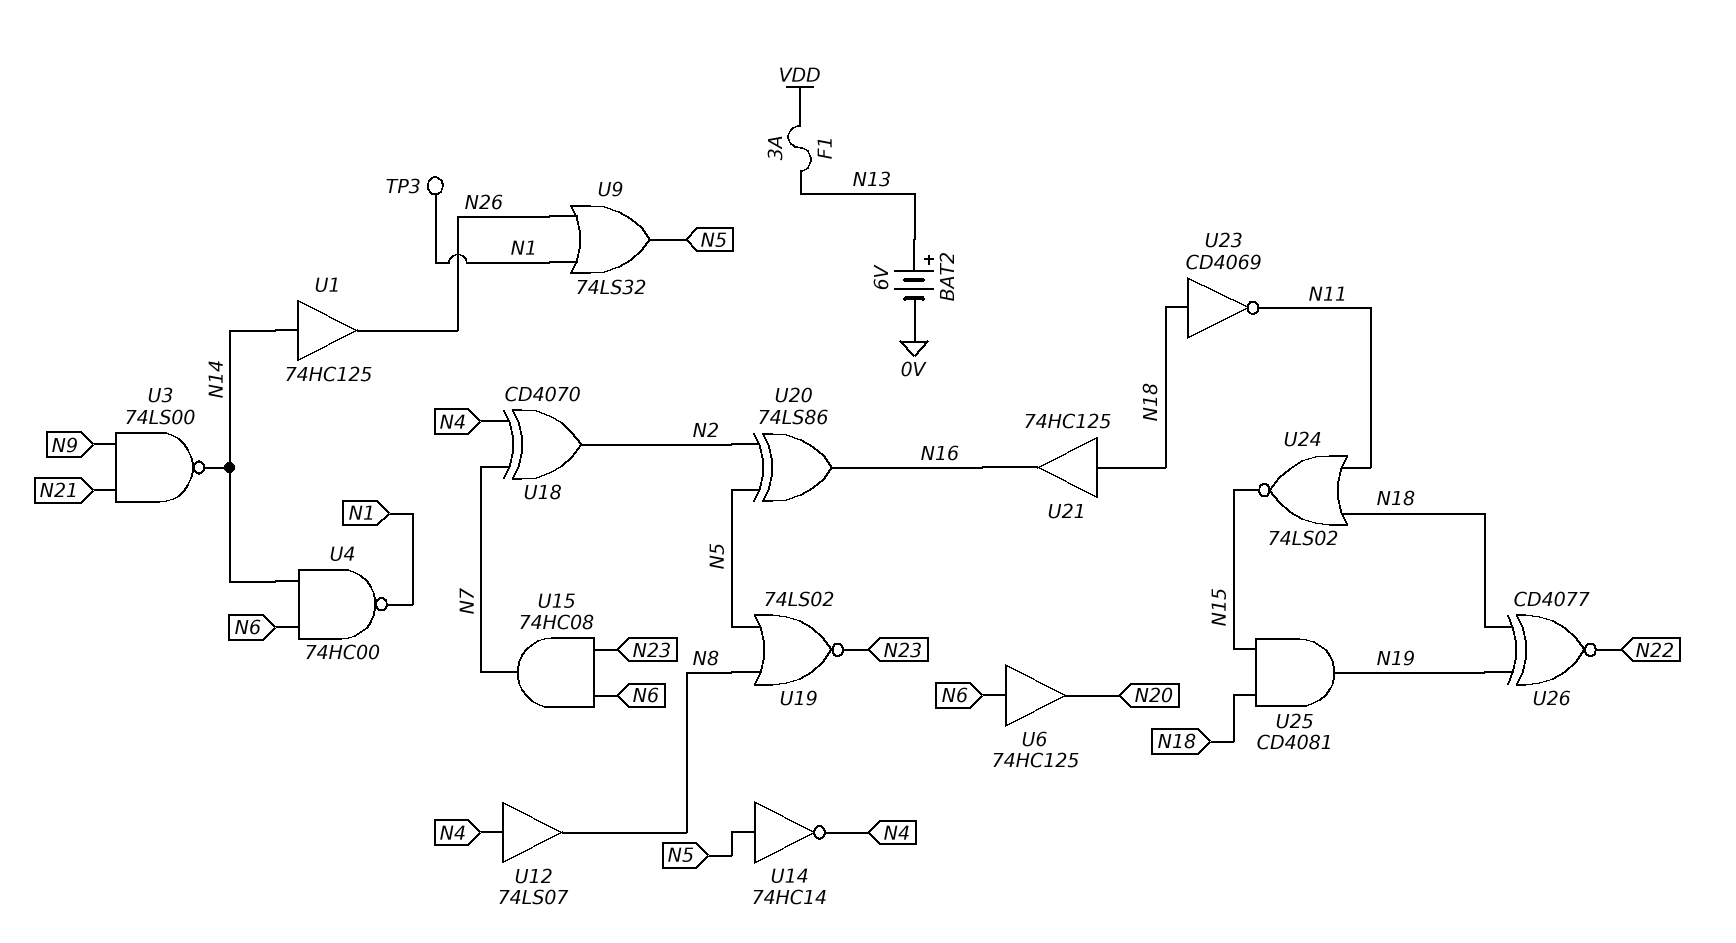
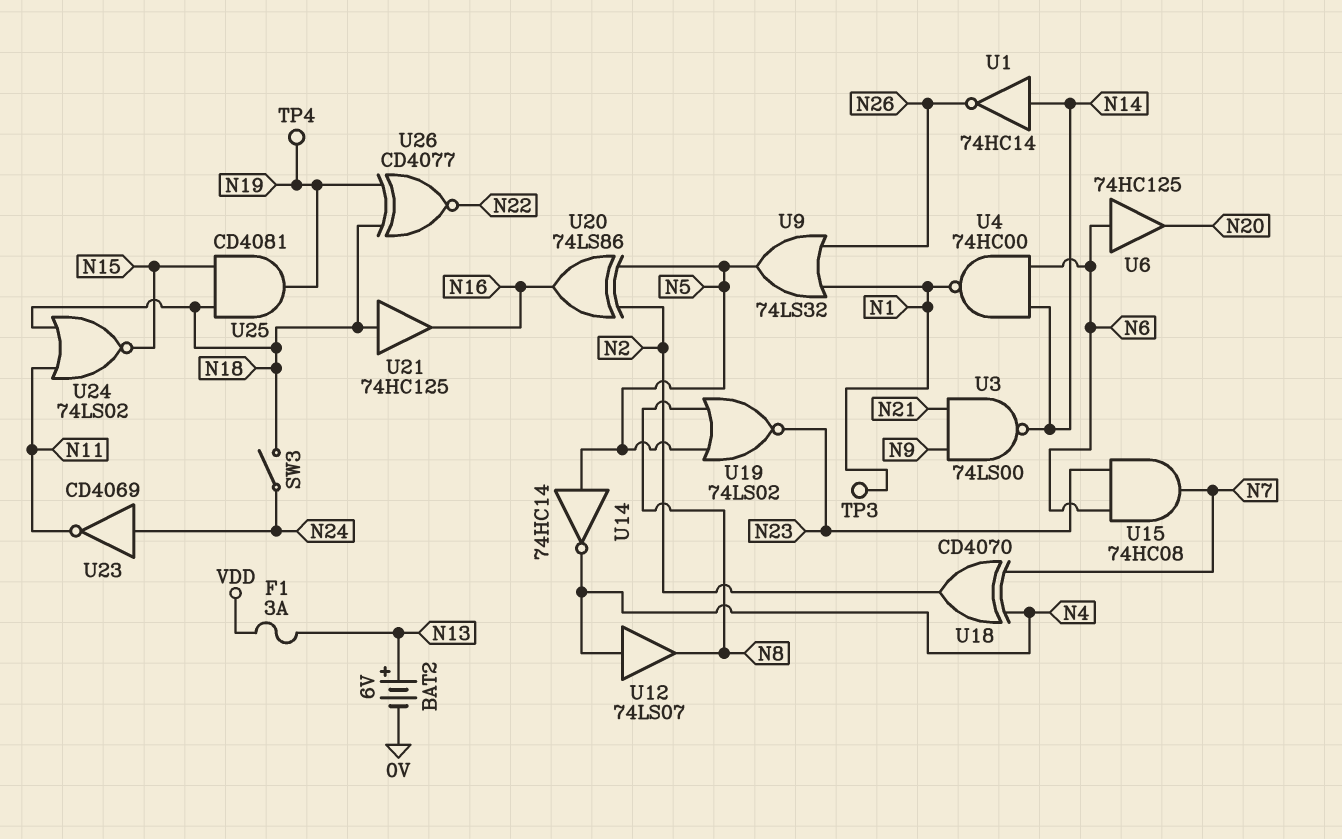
SW3: none -> switch (N18, N24)
TP4: none -> test point (N19)
U1: buffer 74HC125 (in N14, out N26) -> NOT 74HC14 (in N14, out N26)
U23: NOT CD4069 (in N18, out N11) -> NOT CD4069 (in N24, out N11)

